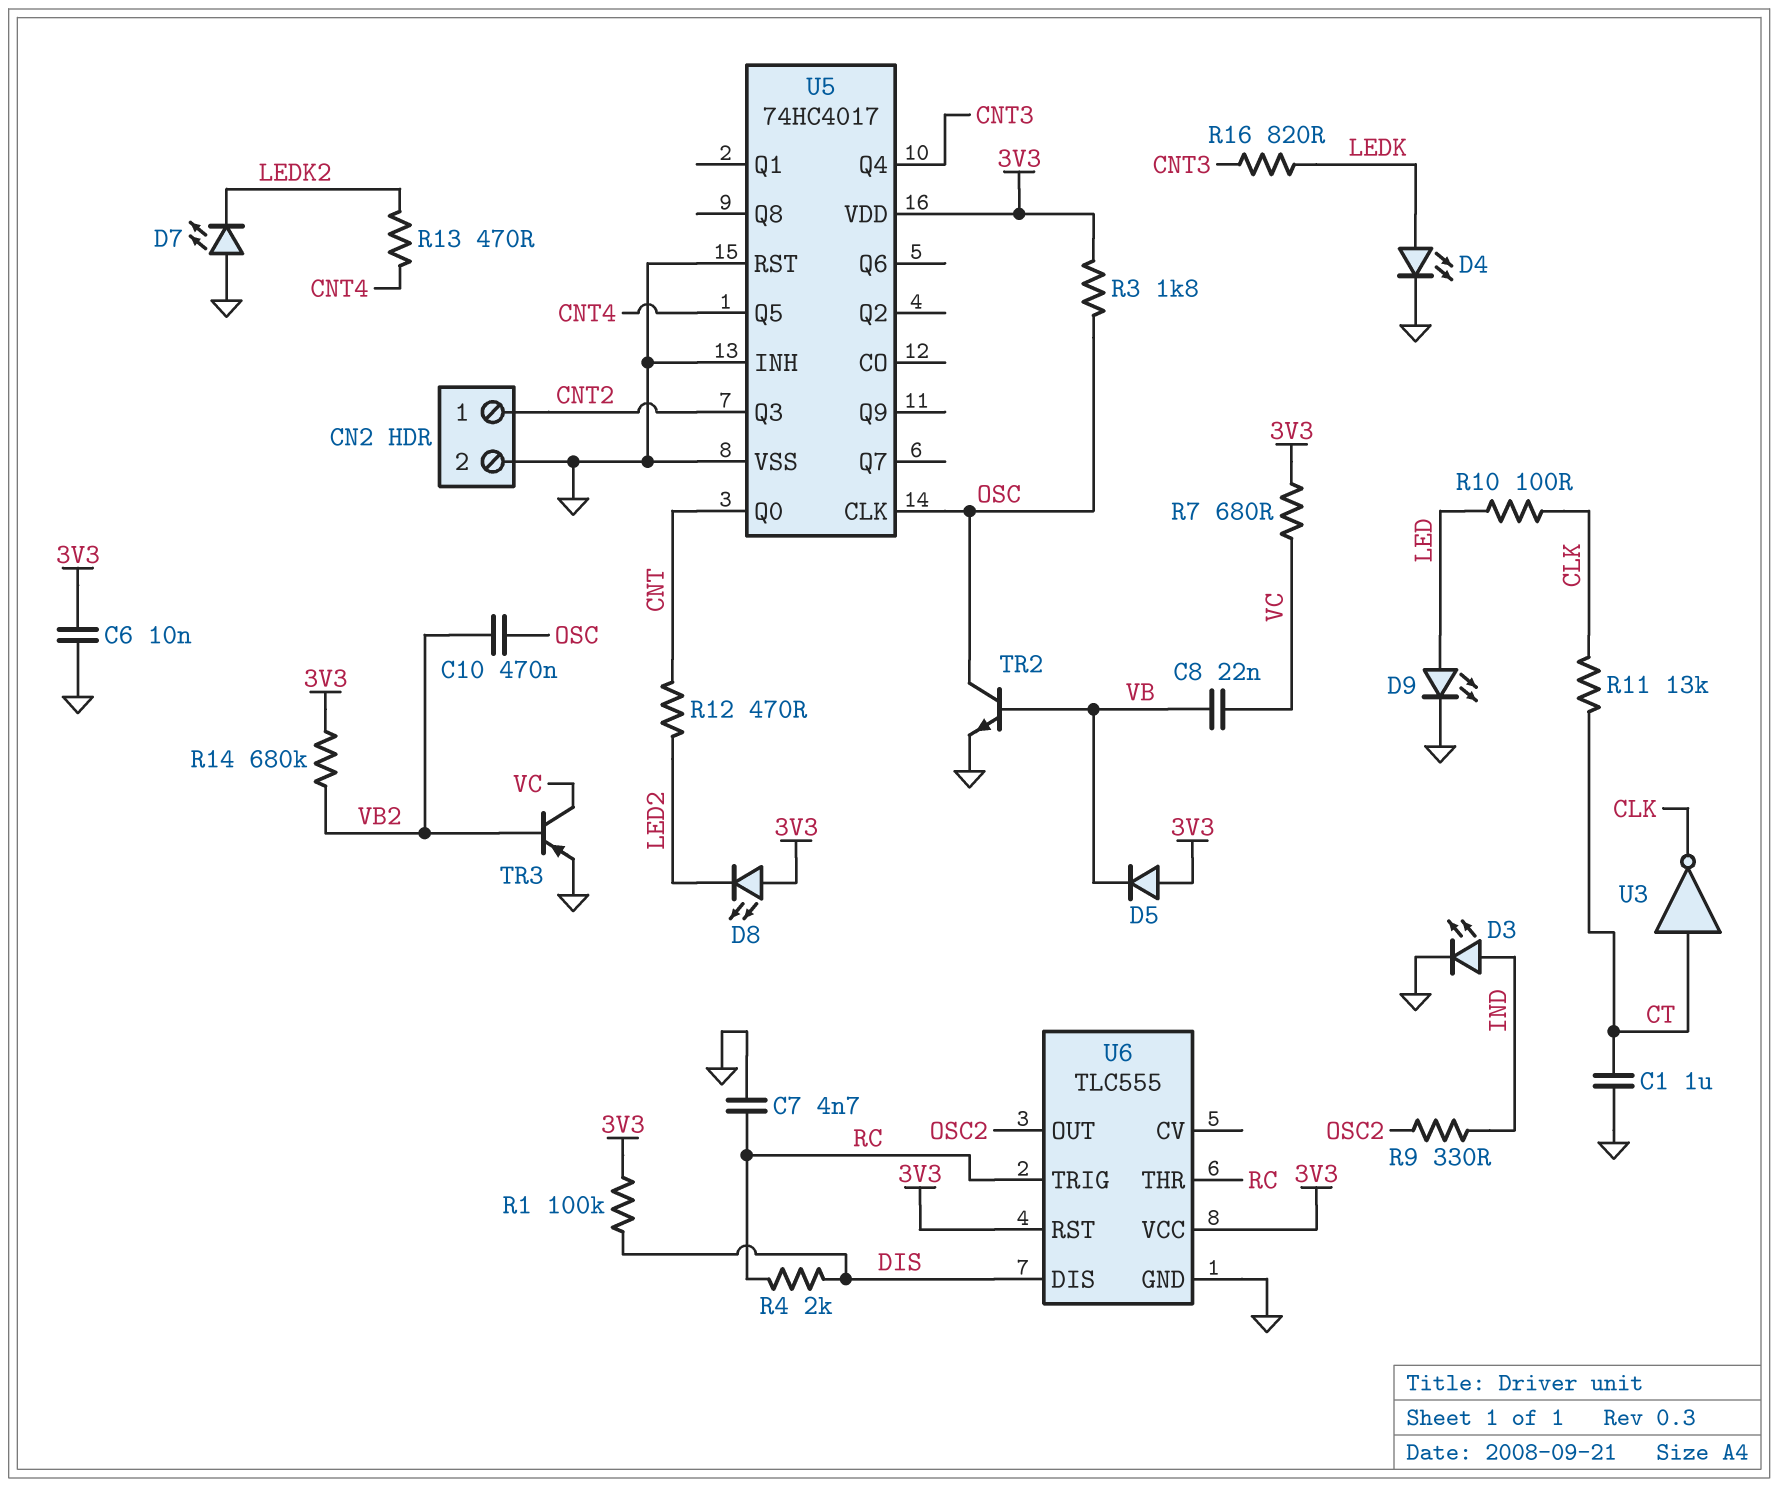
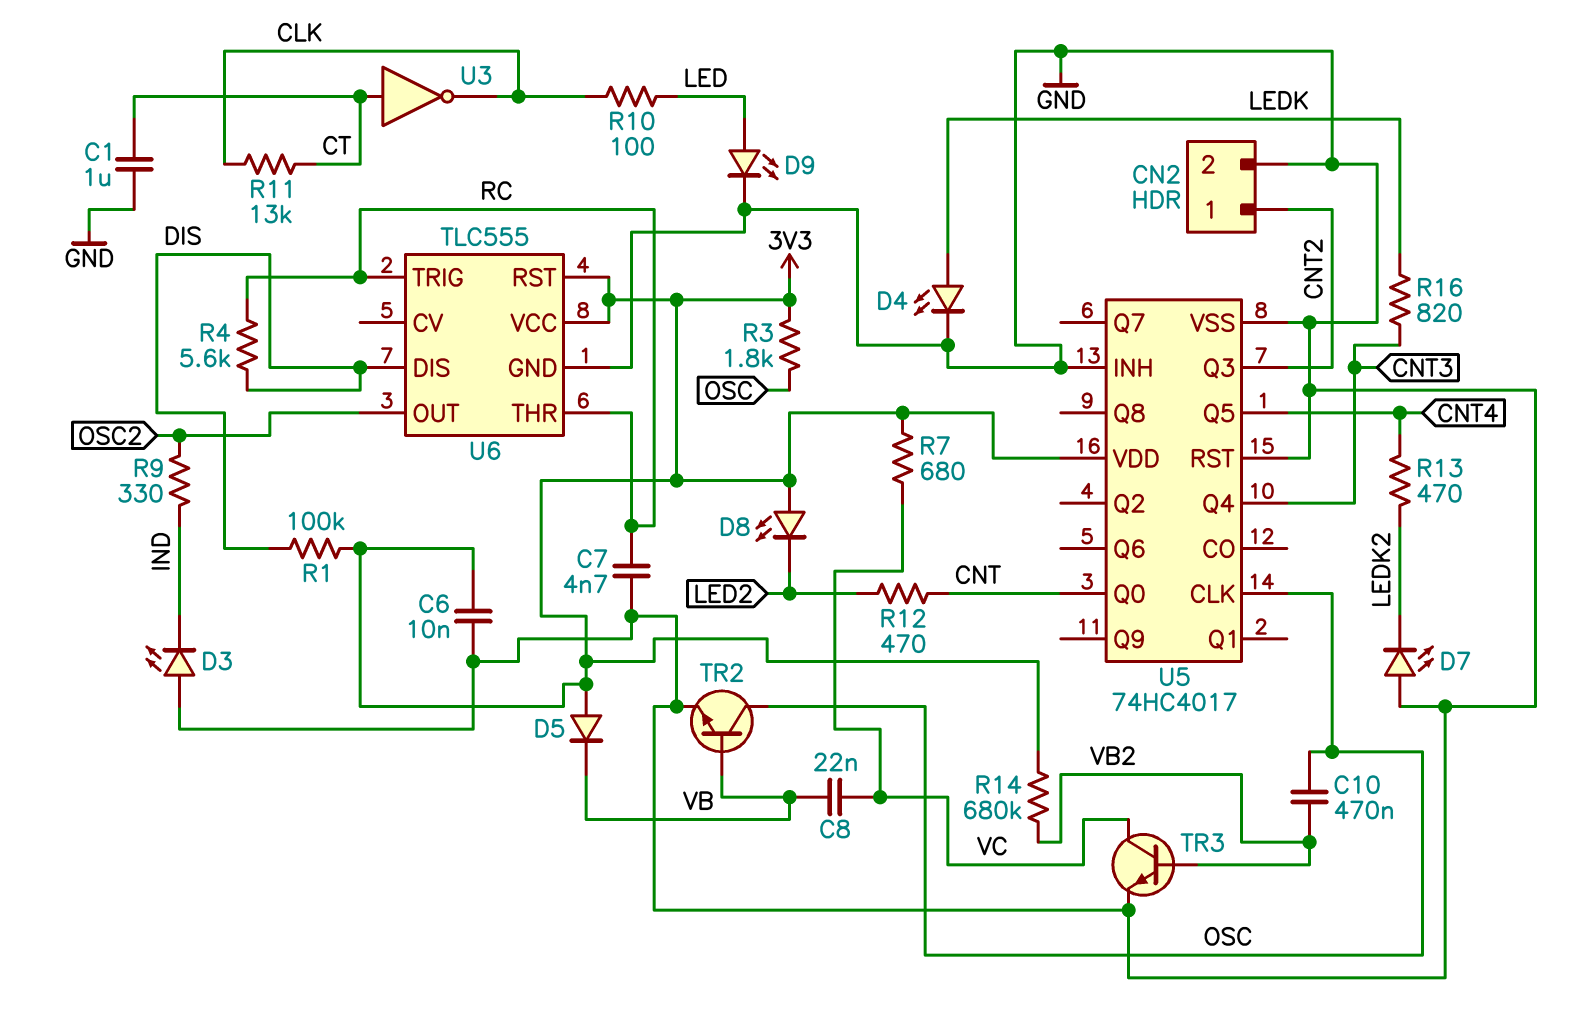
D3: LED (A IND, K GND) -> LED (A GND, K IND)
R4: 2k (DIS, RC) -> 5.6k (DIS, RC)
TR3: PNP (B VB2, C VC, E GND) -> NPN (B VB2, C VC, E GND)

